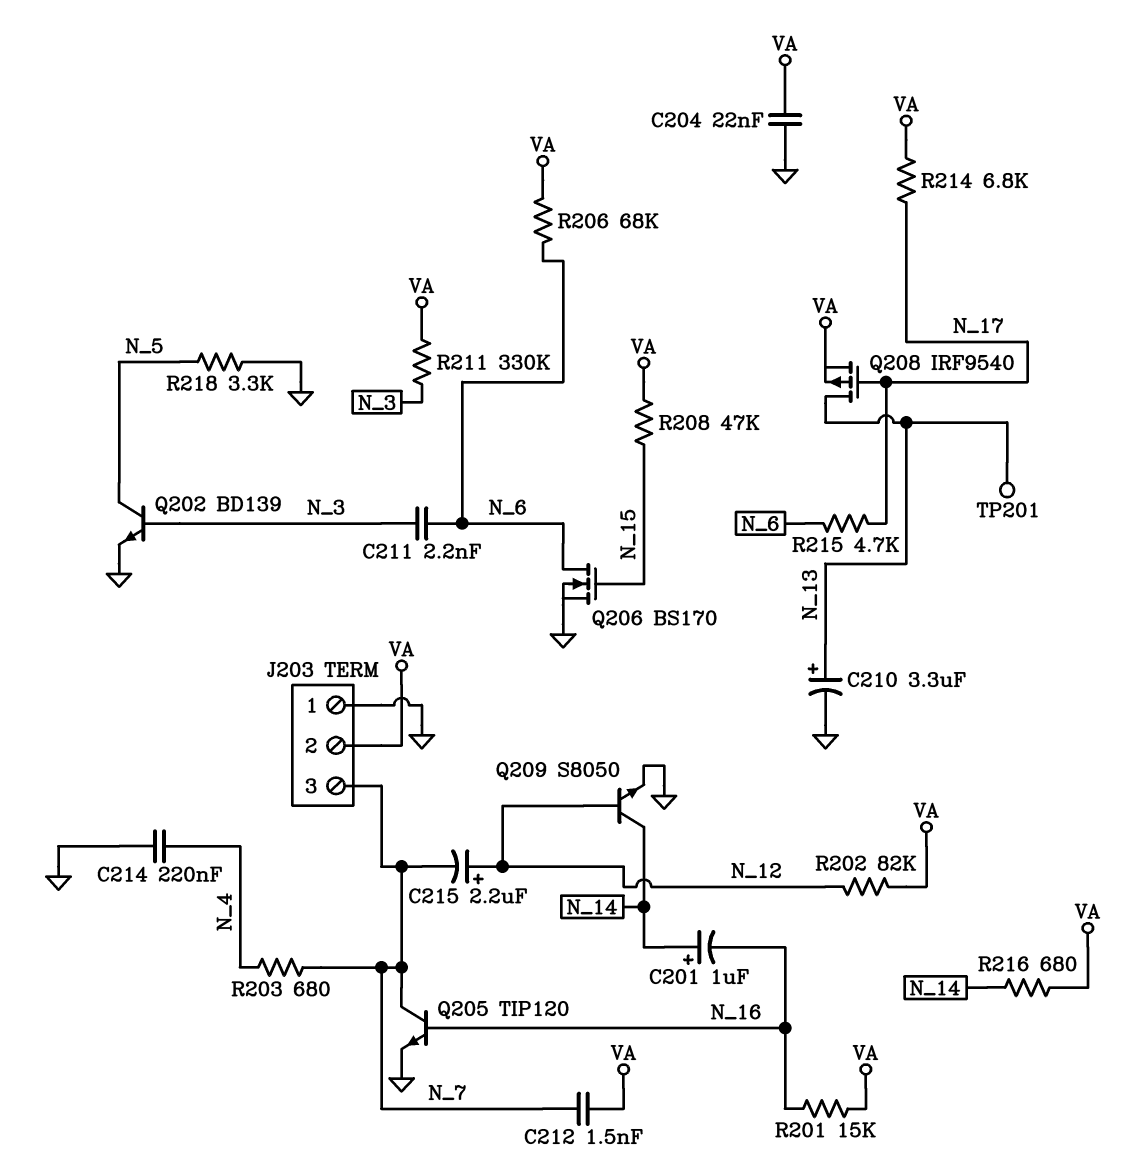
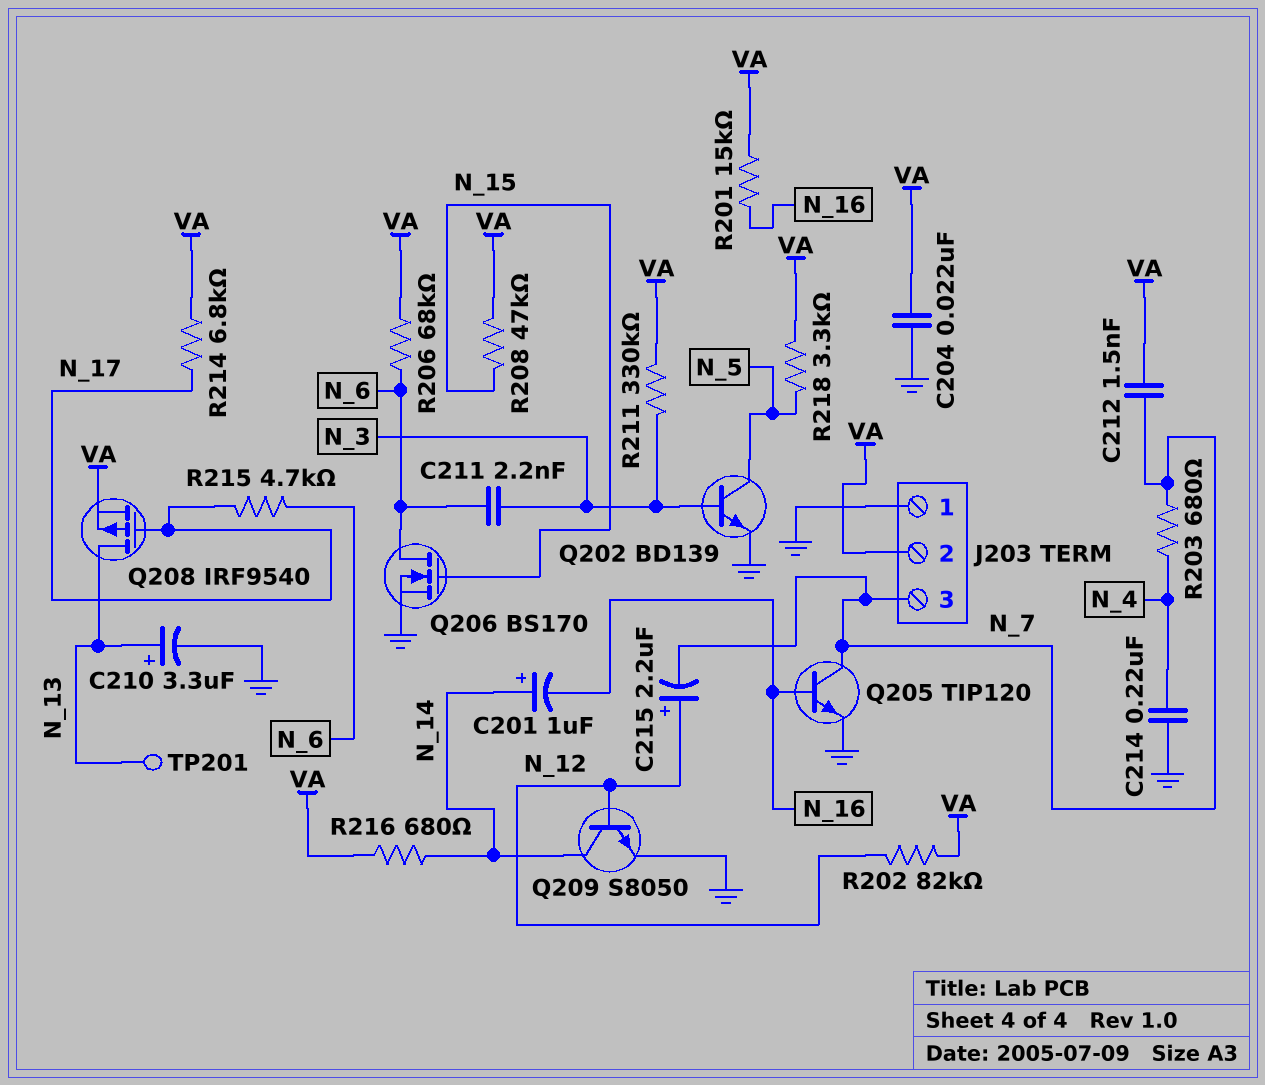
R218: 3.3k (GND, N_5) -> 3.3k (N_5, VA)

